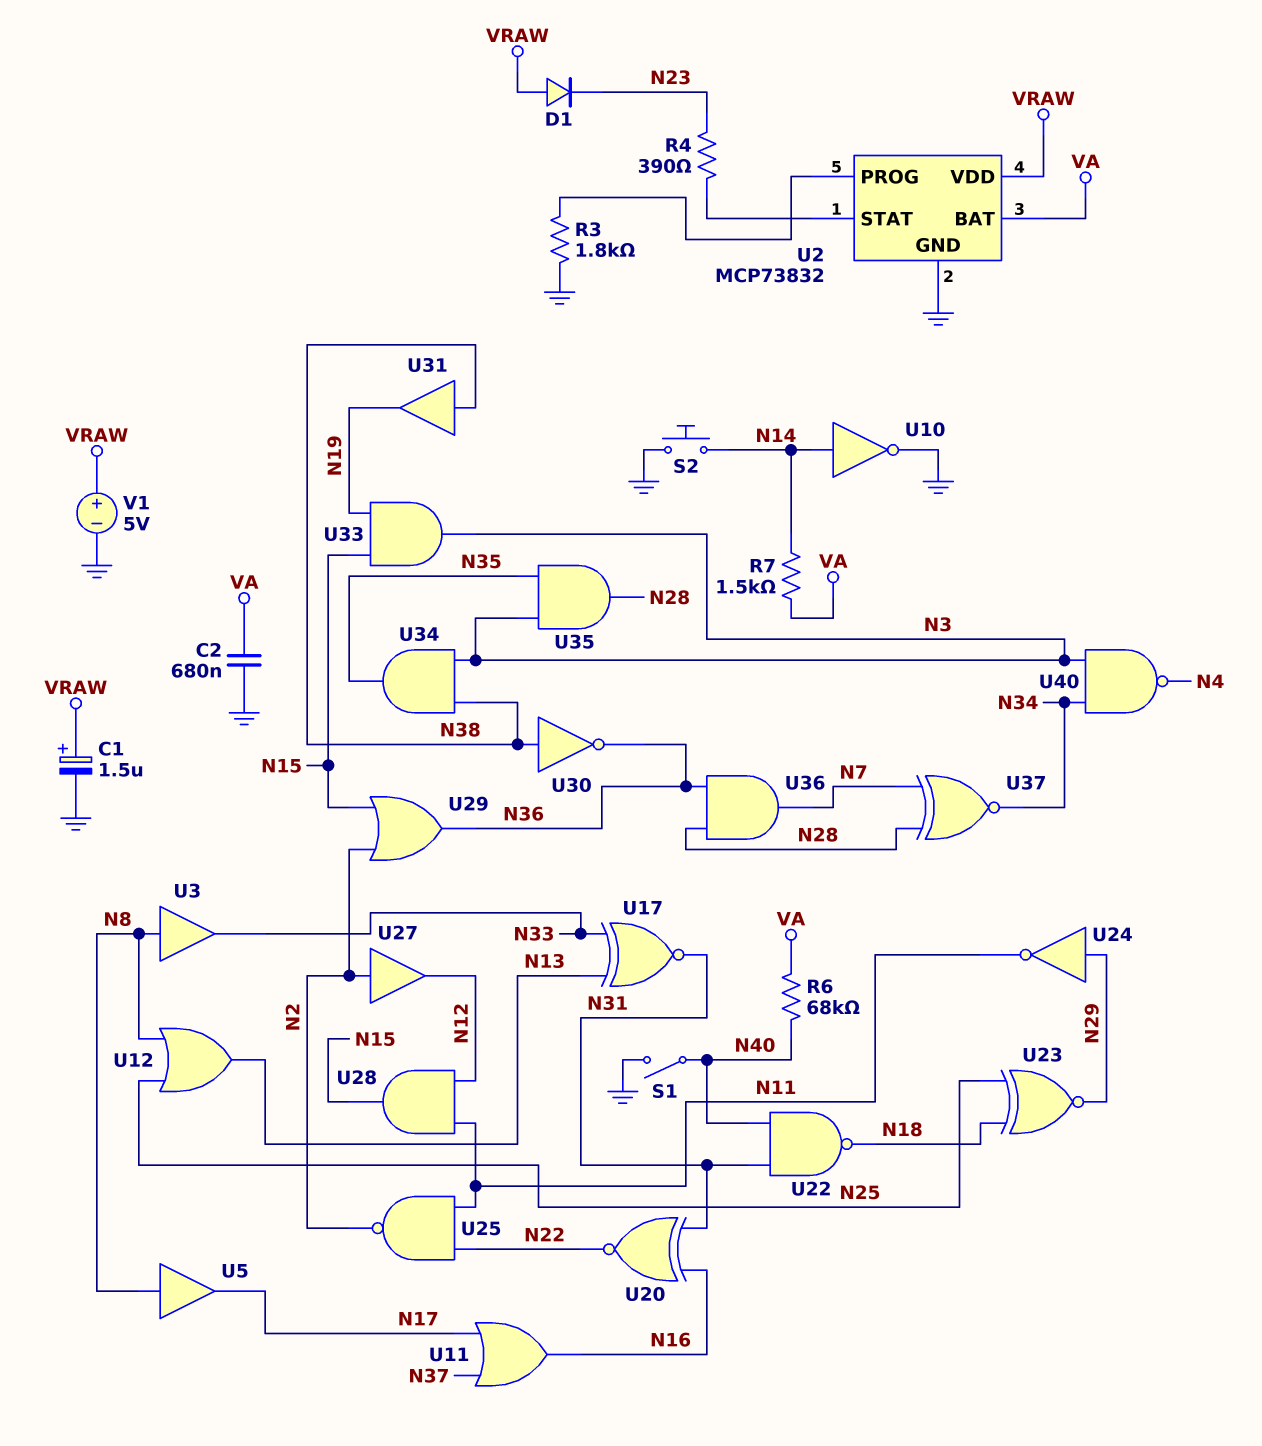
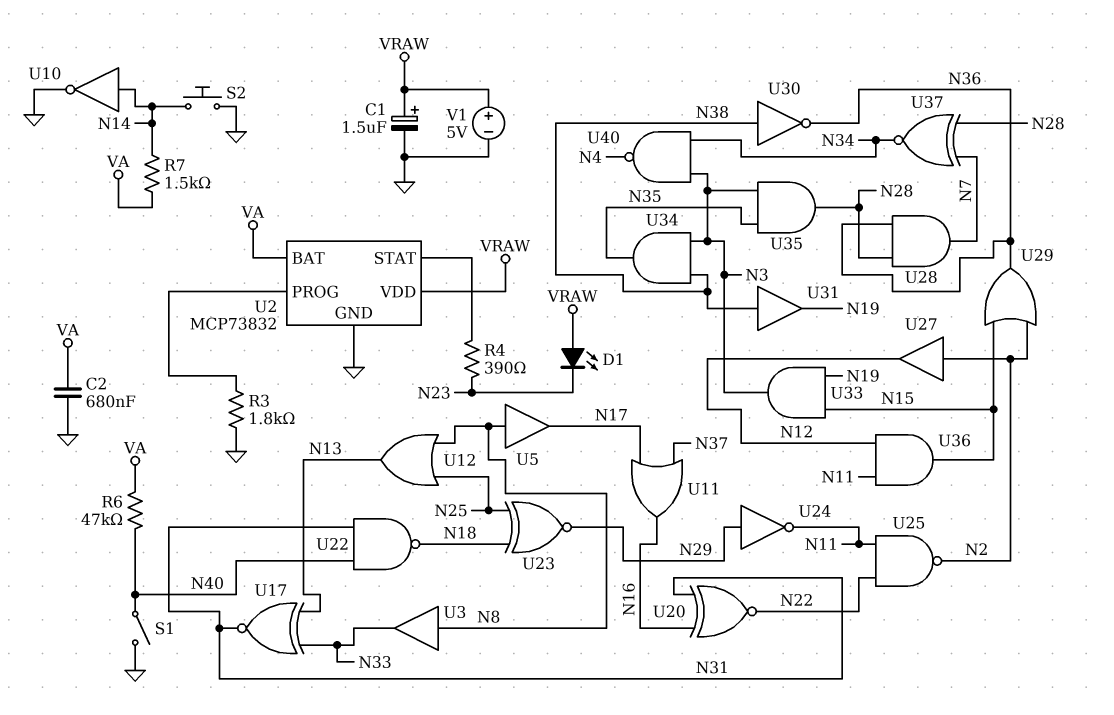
D1: diode (A VRAW, K N23) -> LED (A VRAW, K N23)
R6: 68k (N40, VA) -> 47k (N40, VA)
U28: AND (in N11, in N12, out N15) -> AND (in N28, in N36, out N7)
U36: AND (in N28, in N36, out N7) -> AND (in N11, in N12, out N15)

